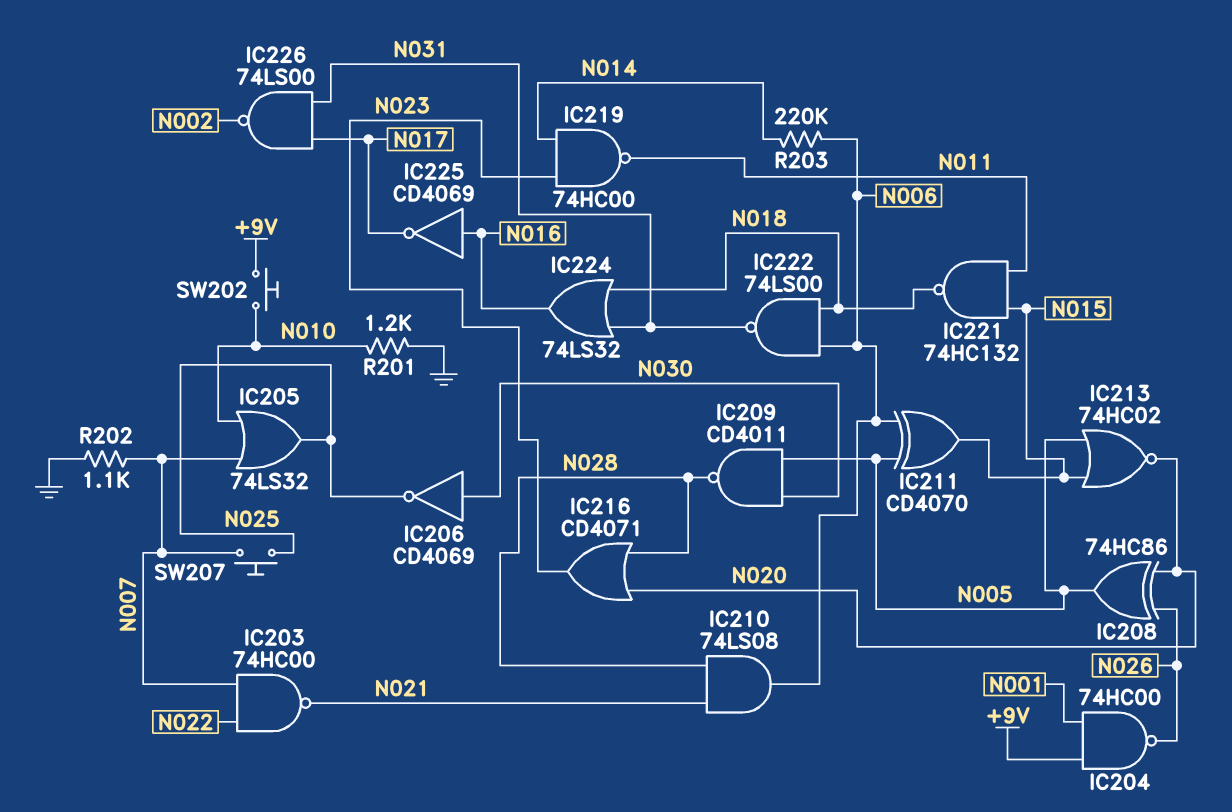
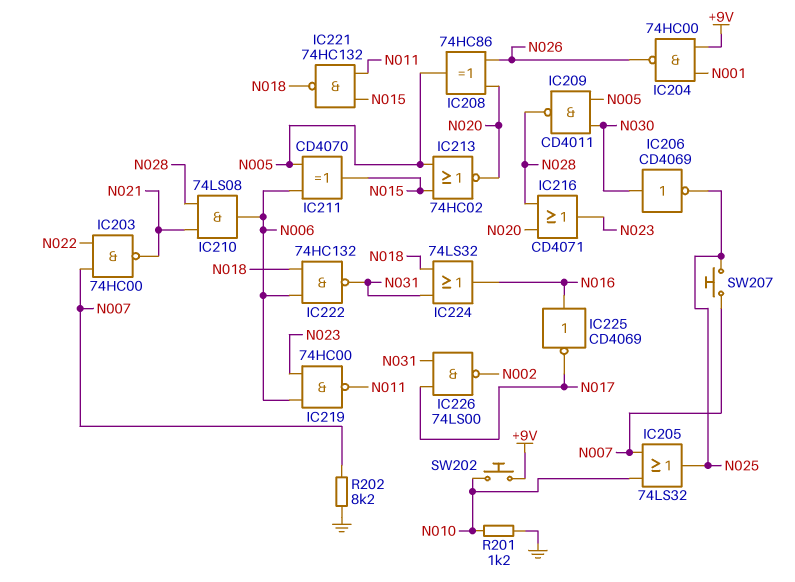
IC219: NAND 74HC00 (in N014, in N023, out N011) -> NAND 74HC00 (in N006, in N023, out N011)
IC222: NAND 74LS00 (in N006, in N018, out N031) -> NAND 74HC132 (in N006, in N018, out N031)
R202: 1.1k (GND, N007) -> 8.2k (GND, N007)
R203: 220k (N006, N014) -> none

